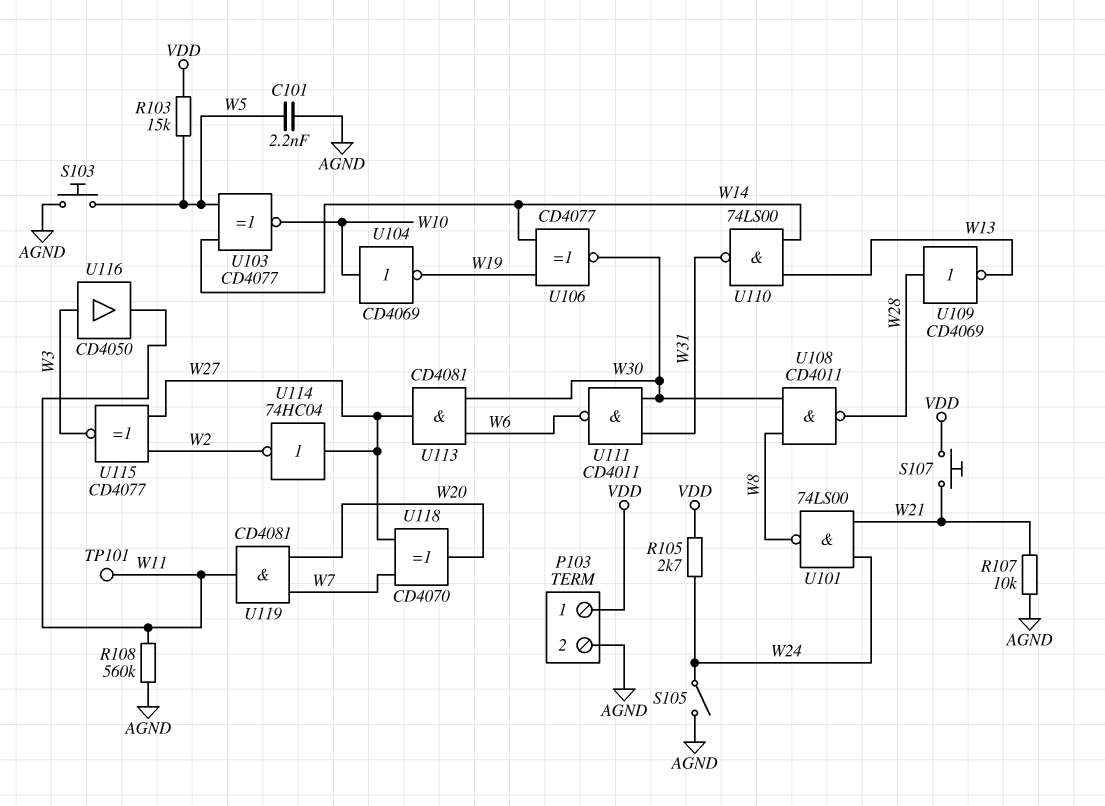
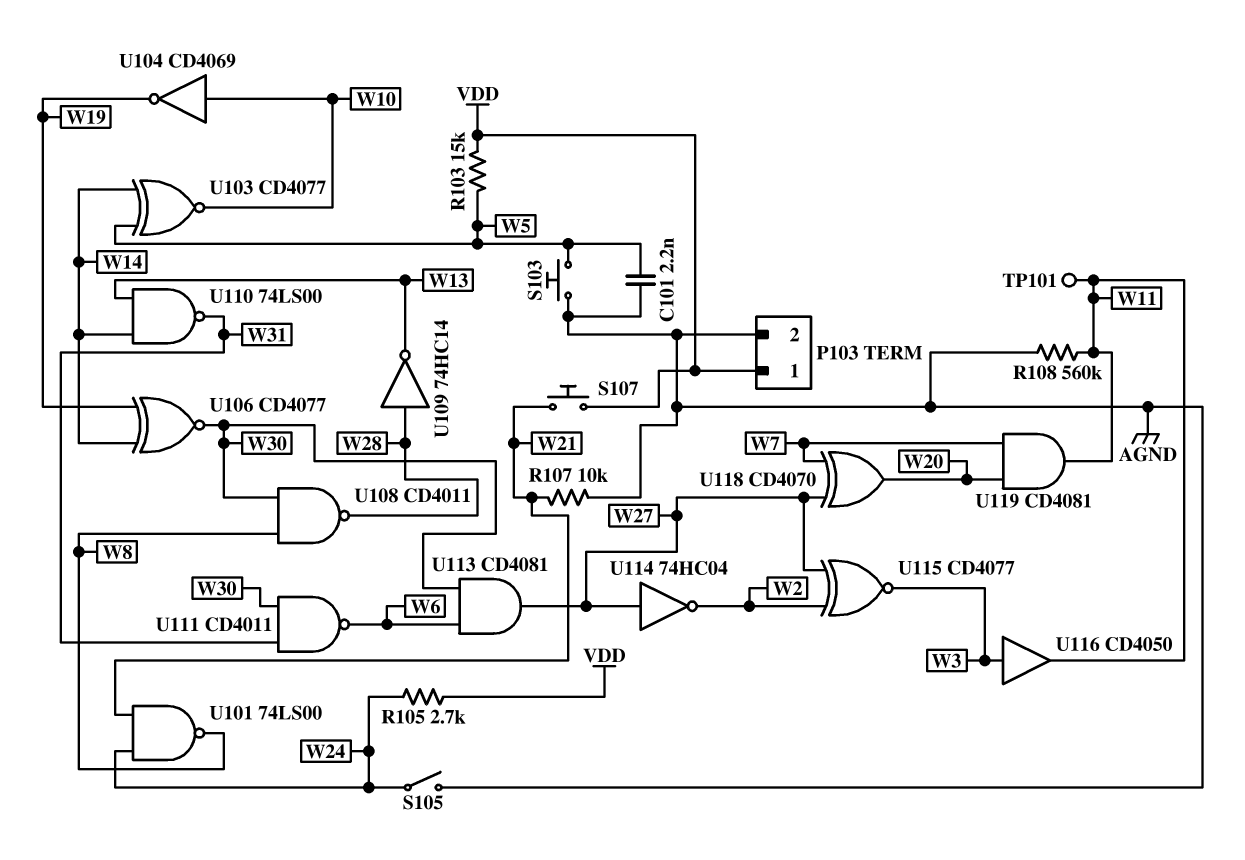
U109: NOT CD4069 (in W28, out W13) -> NOT 74HC14 (in W28, out W13)

